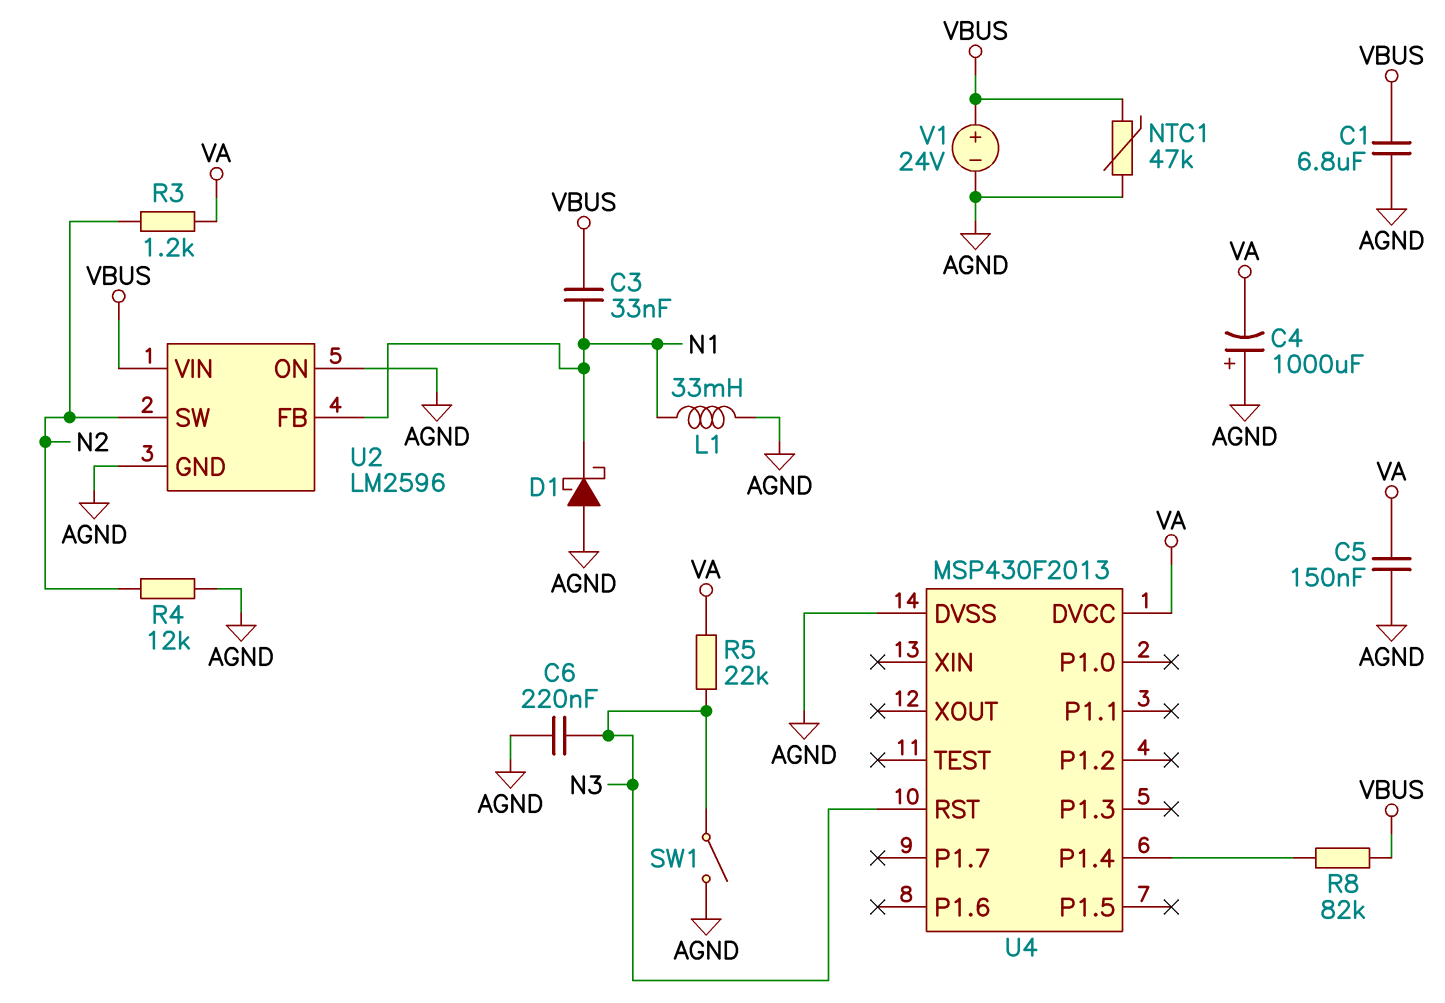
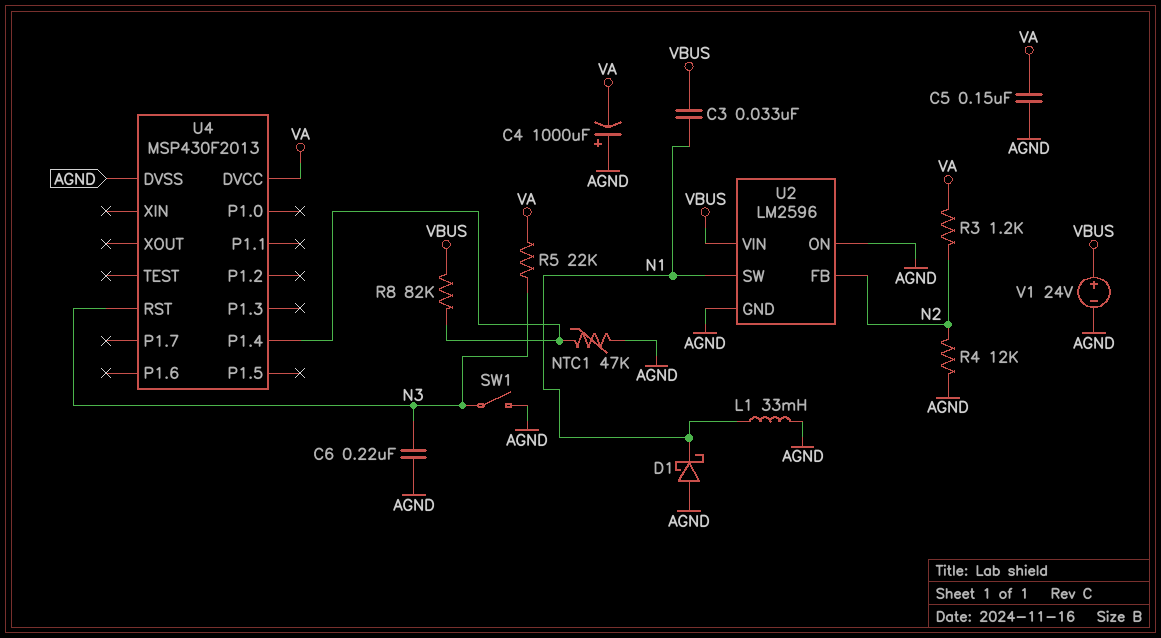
C1: 6.8uF (AGND, VBUS) -> none
NTC1: 47k (AGND, VBUS) -> 47k (AGND, U4/P1.4)
U2 pin FB: N1 -> N2
U2 pin SW: N2 -> N1

